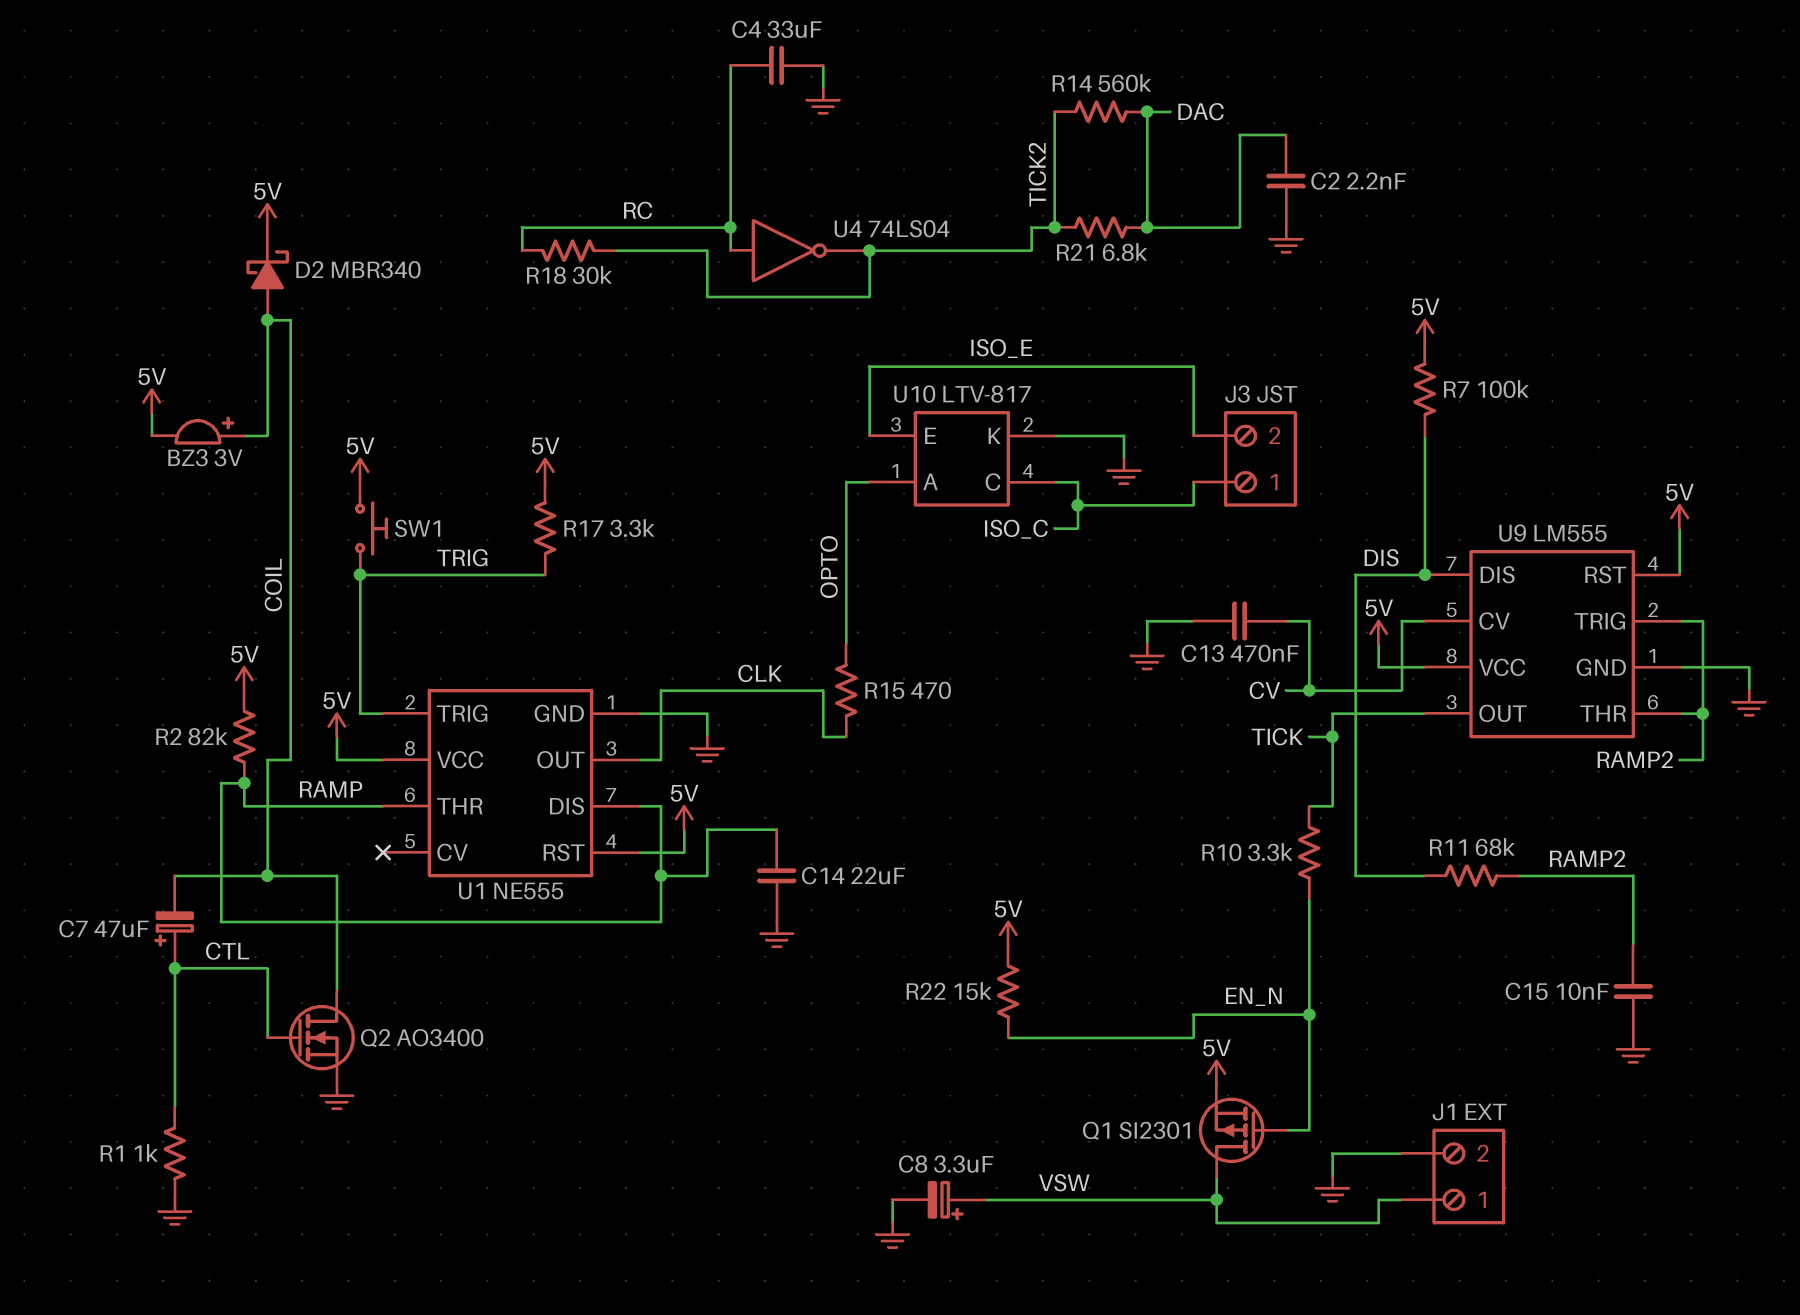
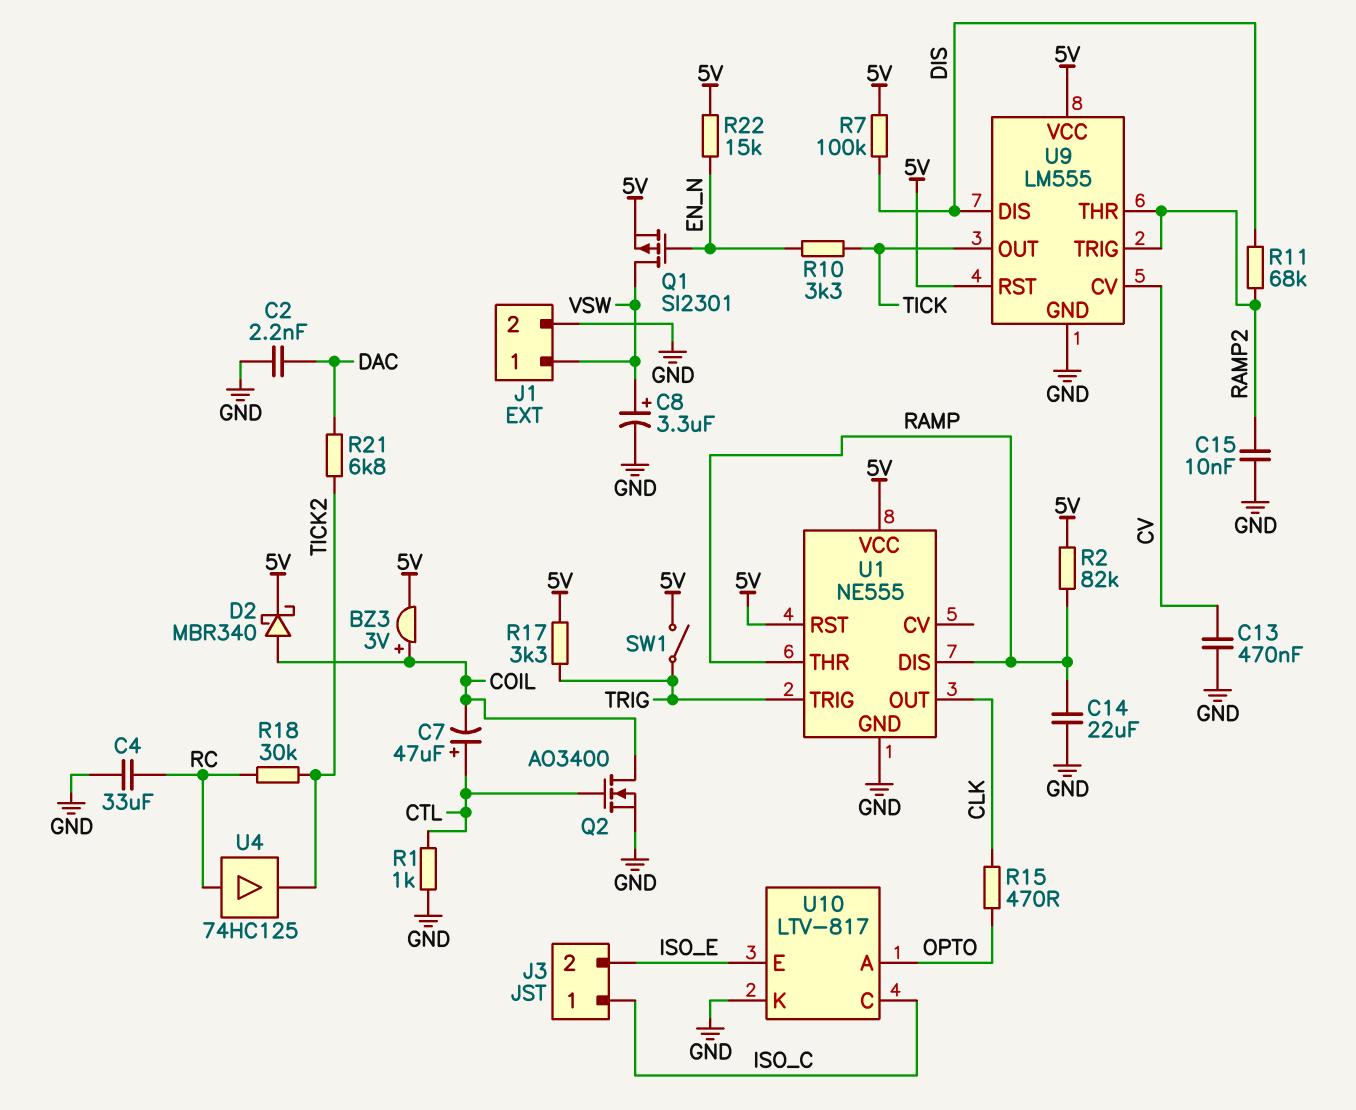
R14: 560k (DAC, TICK2) -> none
SW1: button (5V, TRIG) -> switch (5V, TRIG)
U4: NOT 74LS04 (in RC, out TICK2) -> buffer 74HC125 (in RC, out TICK2)

